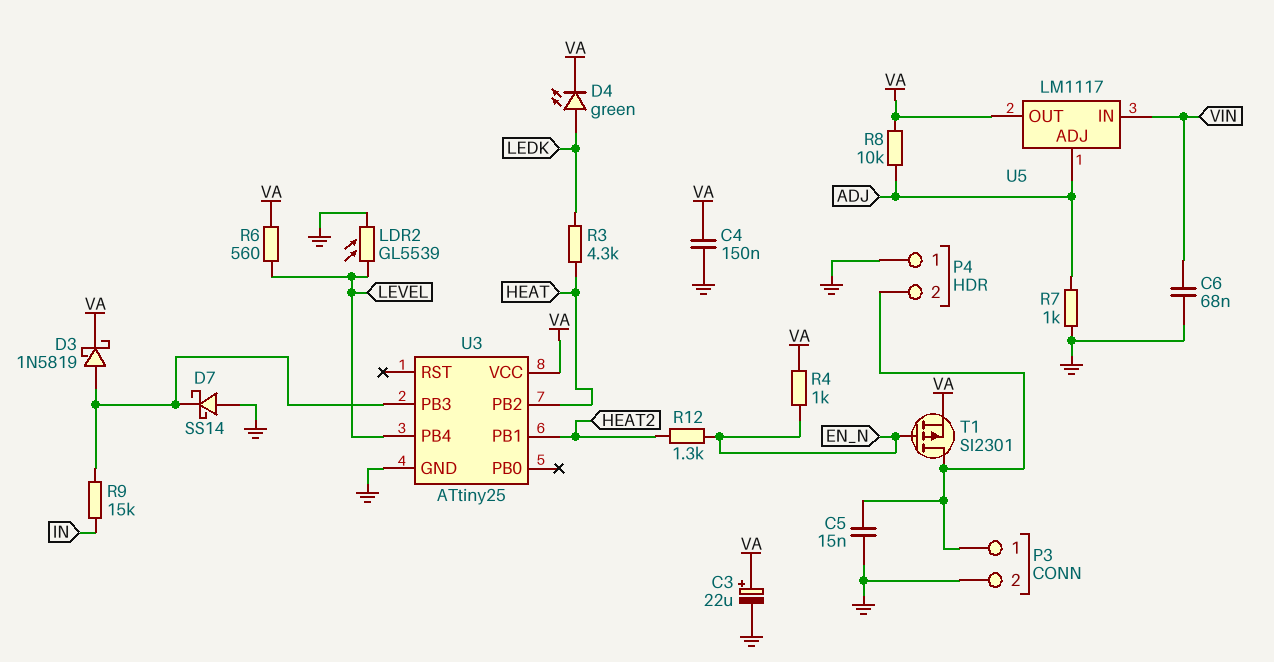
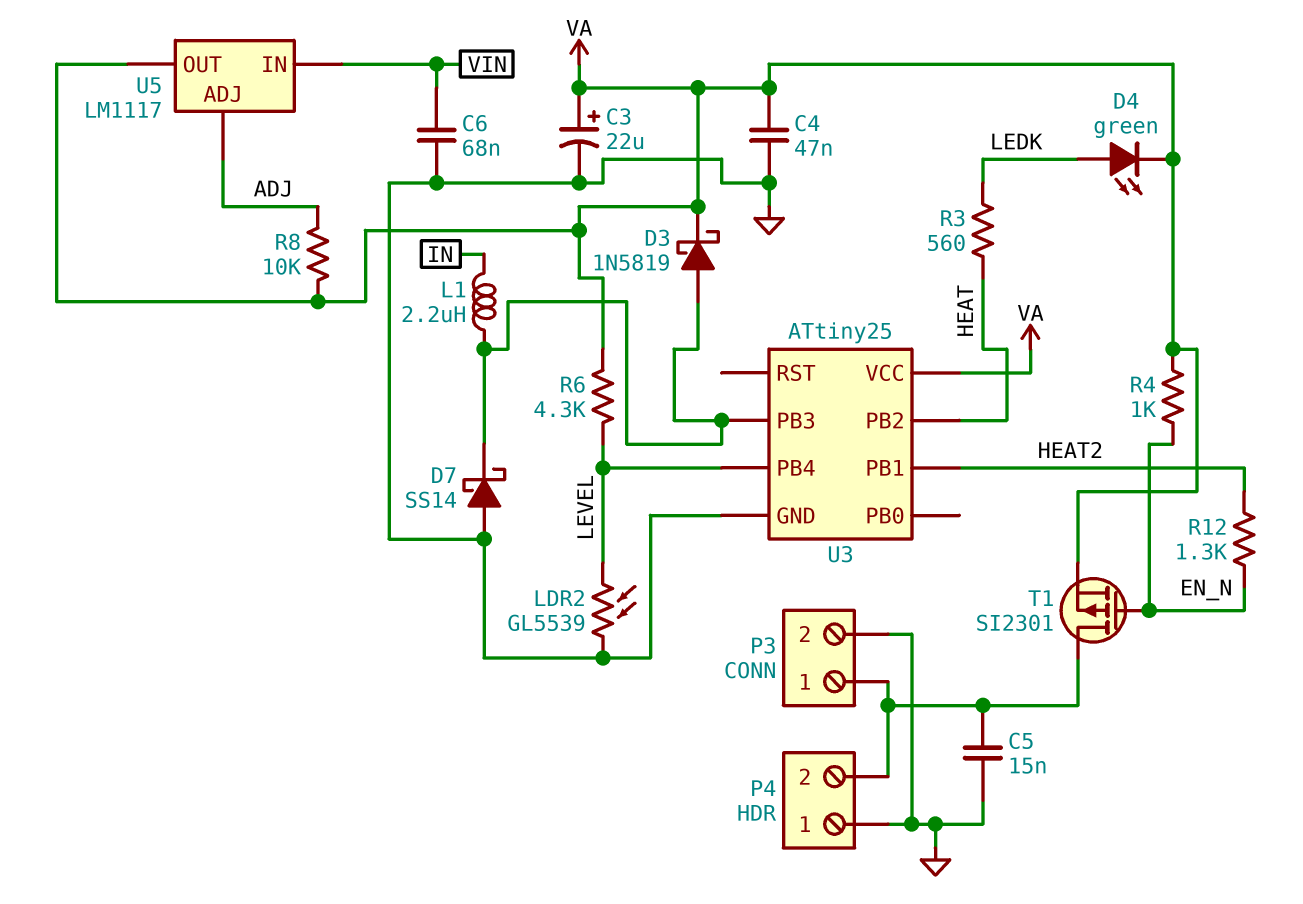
C4: 150nF (GND, VA) -> 47nF (GND, VA)
L1: none -> 2.2uH (IN, U3/PB3)
R3: 4.3k (HEAT, LEDK) -> 560 (HEAT, LEDK)
R6: 560 (LEVEL, VA) -> 4.3k (LEVEL, VA)
R7: 1k (ADJ, GND) -> none
R9: 15k (IN, U3/PB3) -> none

